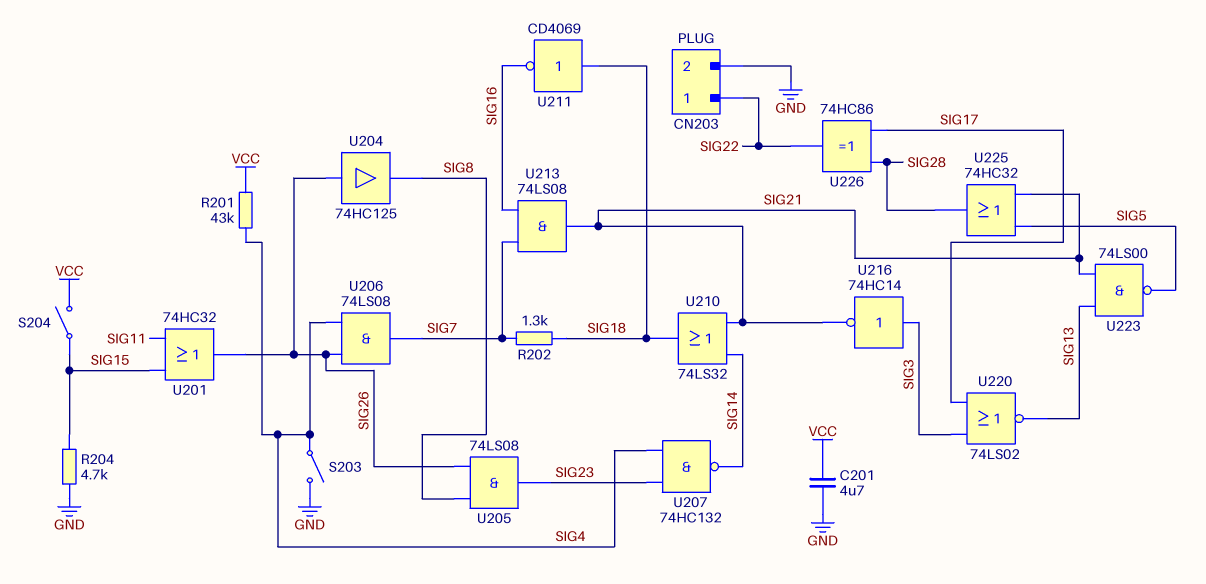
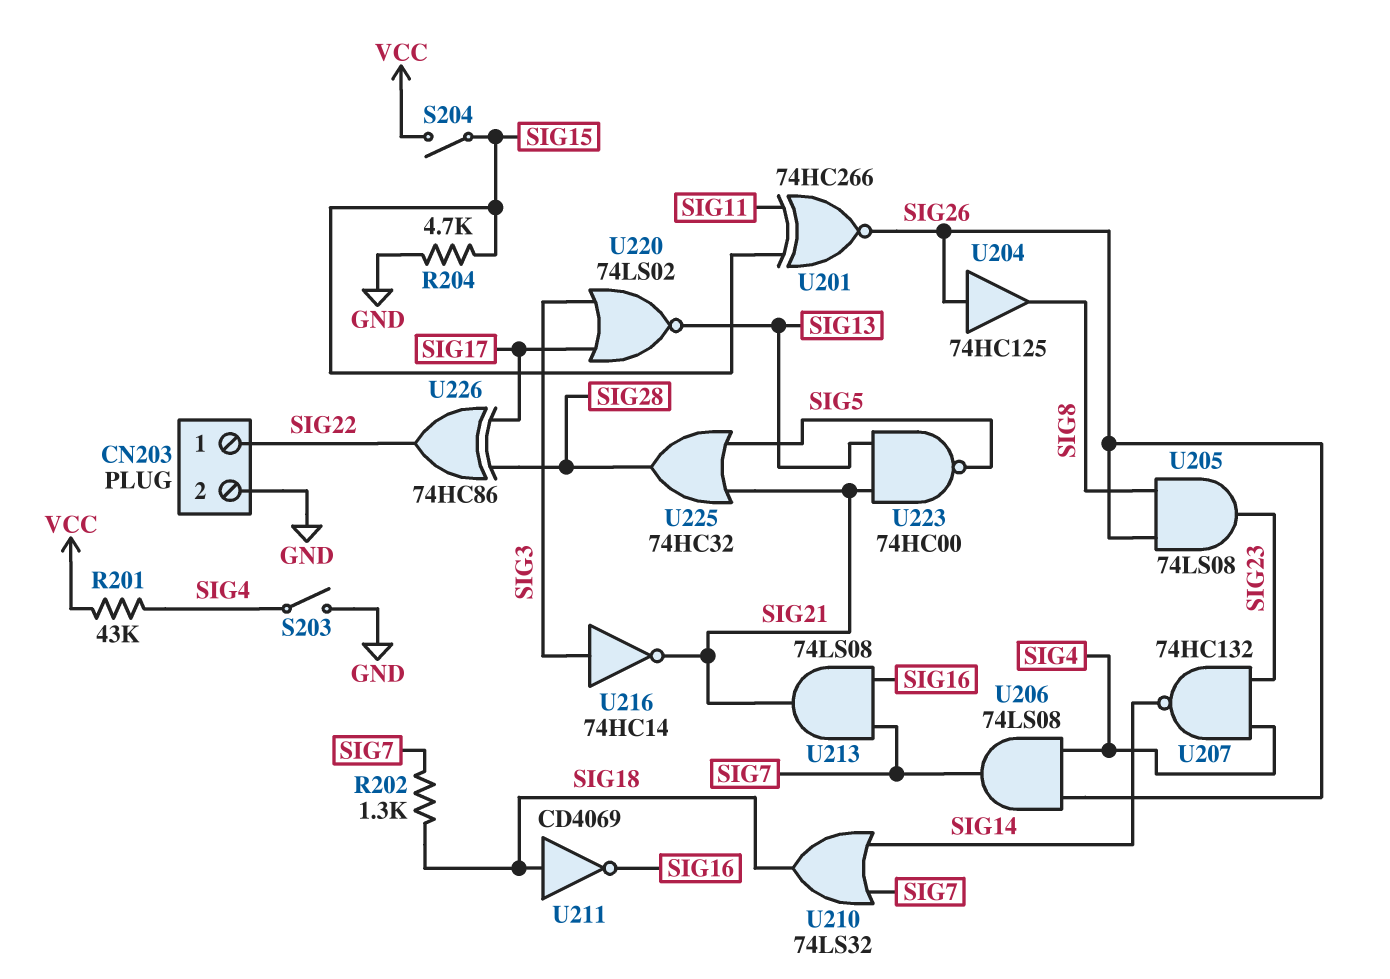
C201: 4.7uF (GND, VCC) -> none
U201: OR 74HC32 (in SIG11, in SIG15, out SIG26) -> XNOR 74HC266 (in SIG11, in SIG15, out SIG26)
U210: OR 74LS32 (in SIG14, in SIG21, out SIG18) -> OR 74LS32 (in SIG7, in SIG14, out SIG18)
U223: NAND 74LS00 (in SIG13, in SIG21, out SIG5) -> NAND 74HC00 (in SIG13, in SIG21, out SIG5)

